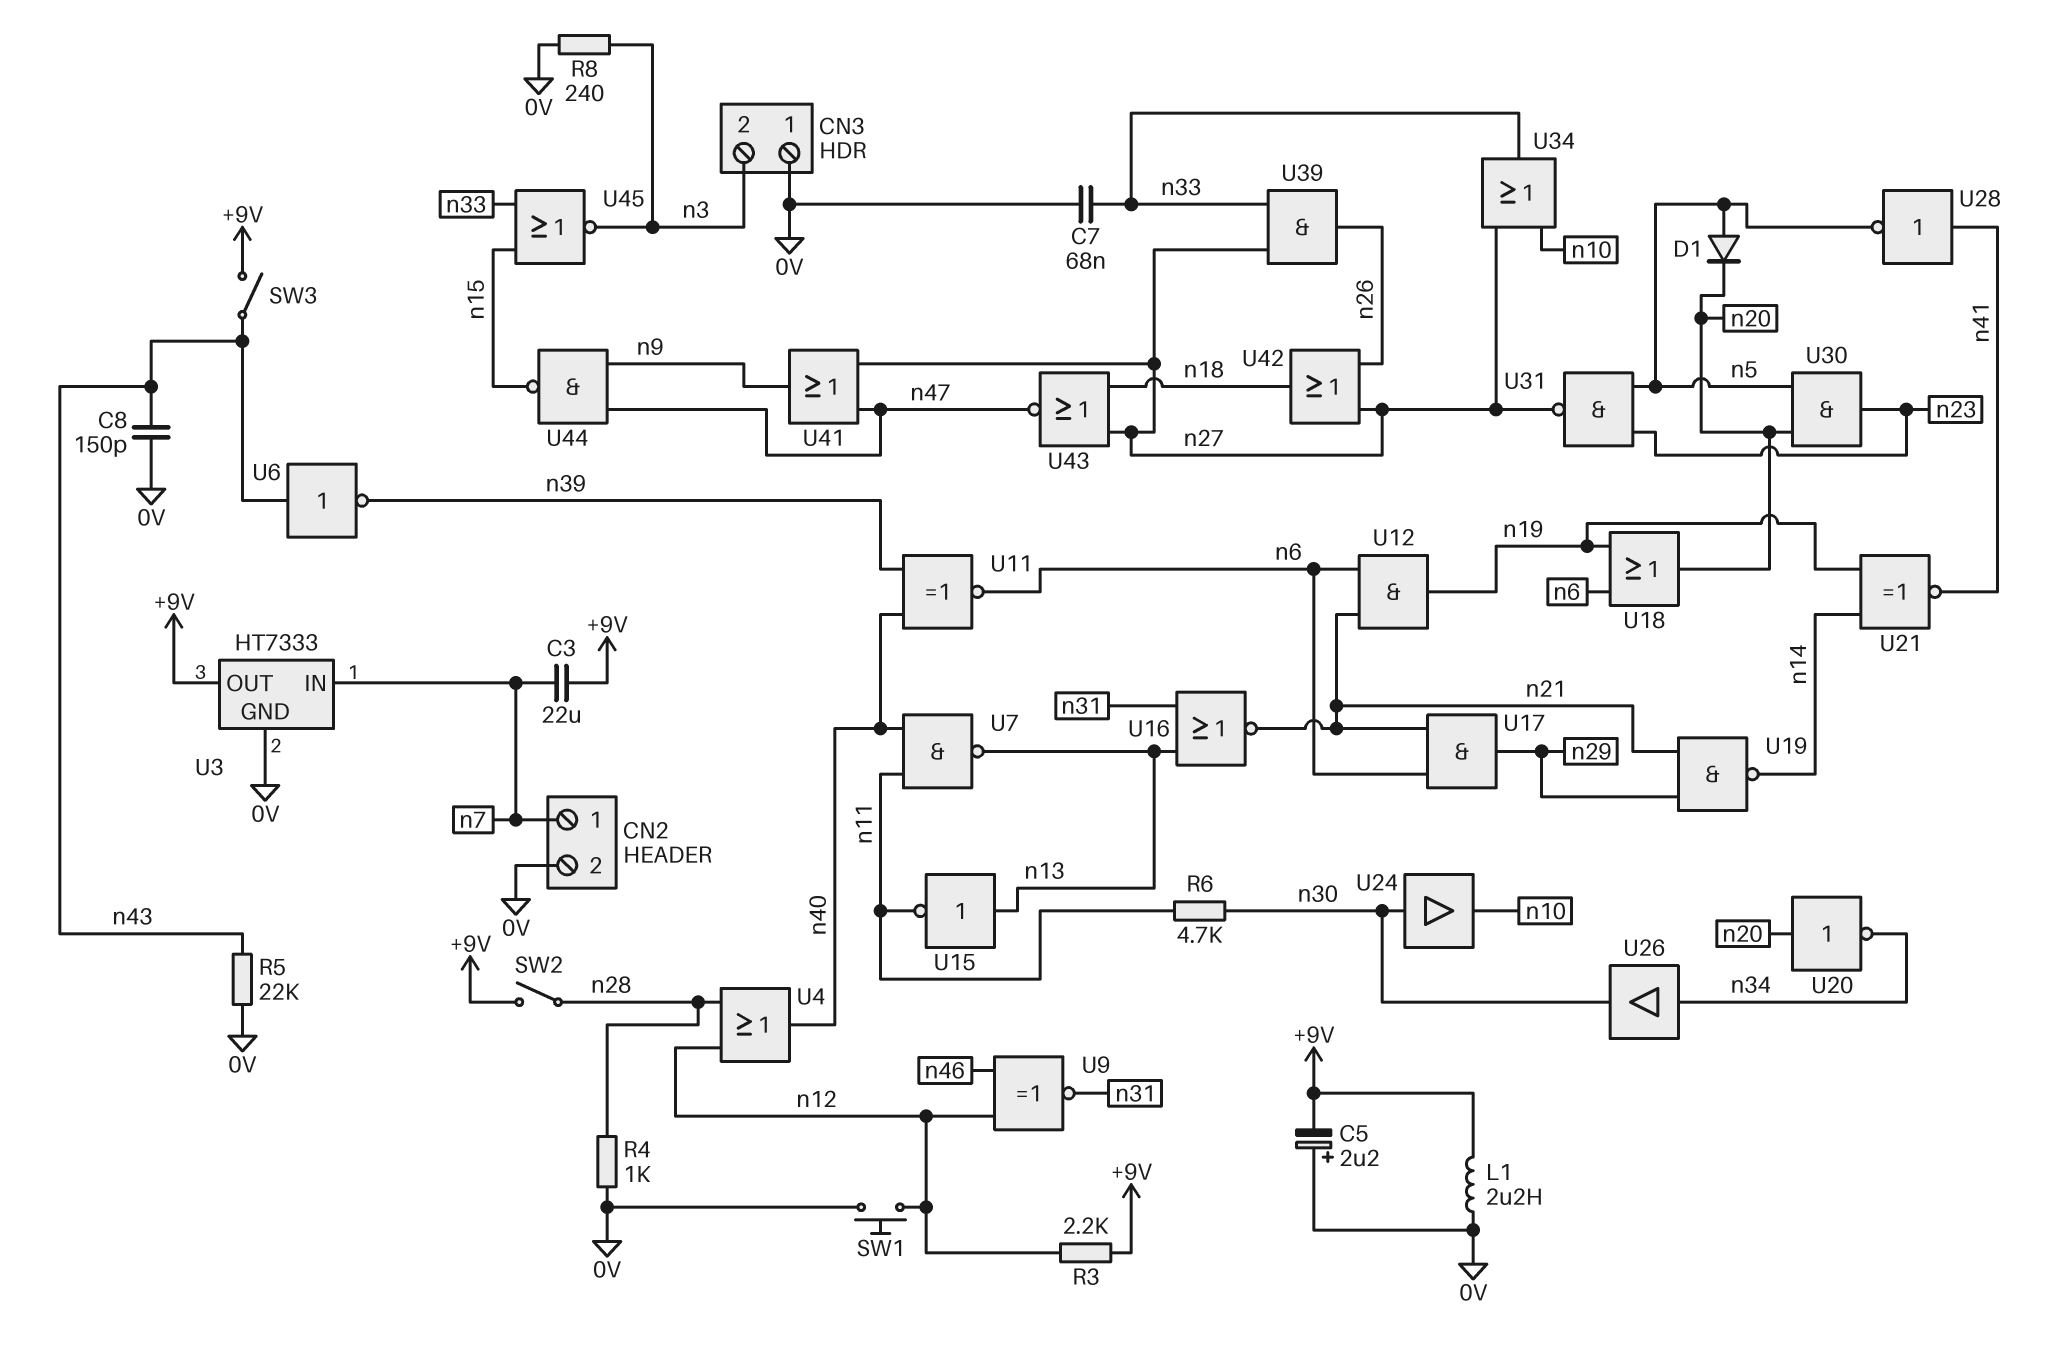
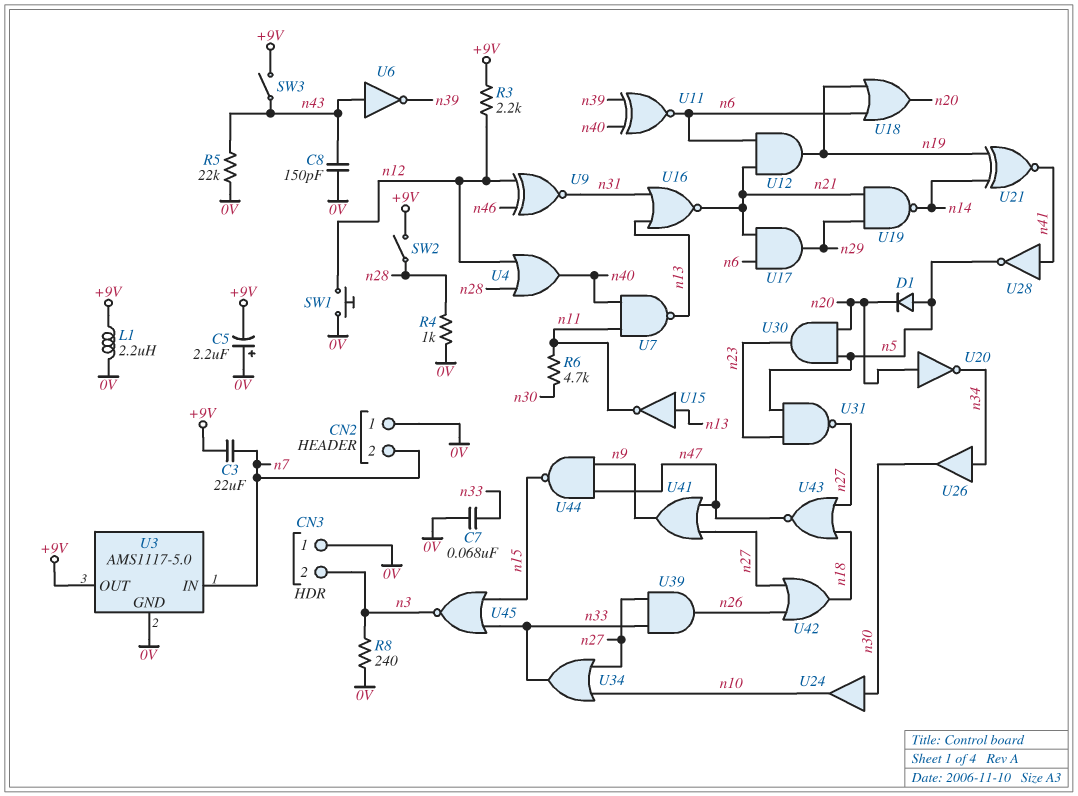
CN2 pin 1: n7 -> 0V
CN2 pin 2: 0V -> n7
U3: HT7333 -> AMS1117-5.0

